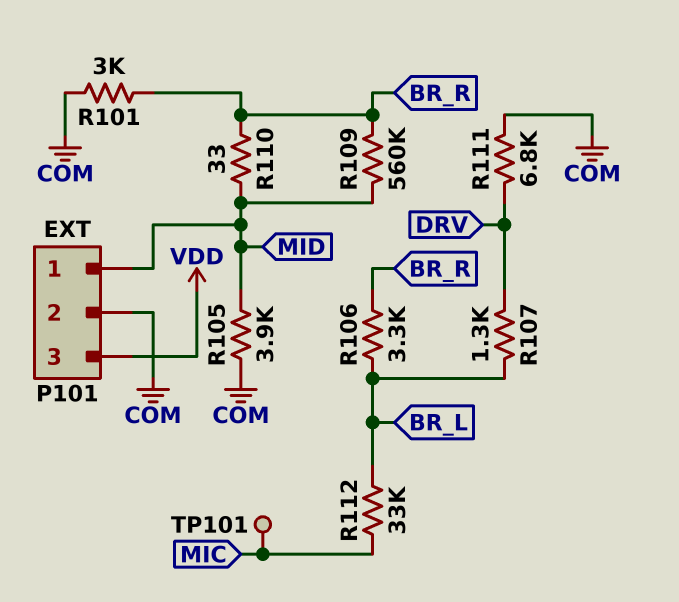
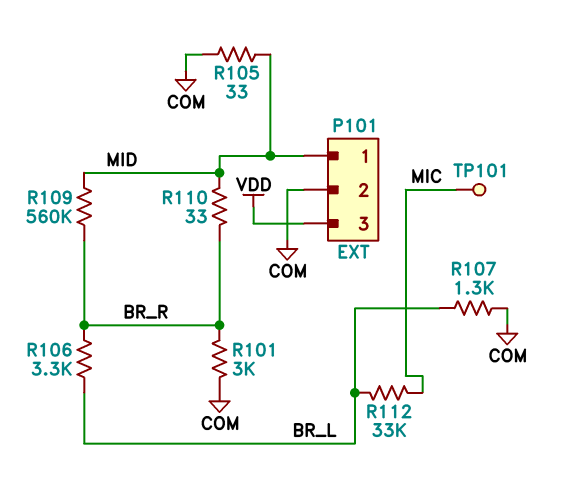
R105: 3.9k (COM, MID) -> 33 (COM, MID)
R107: 1.3k (BR_L, DRV) -> 1.3k (BR_L, COM)
R111: 6.8k (COM, DRV) -> none

